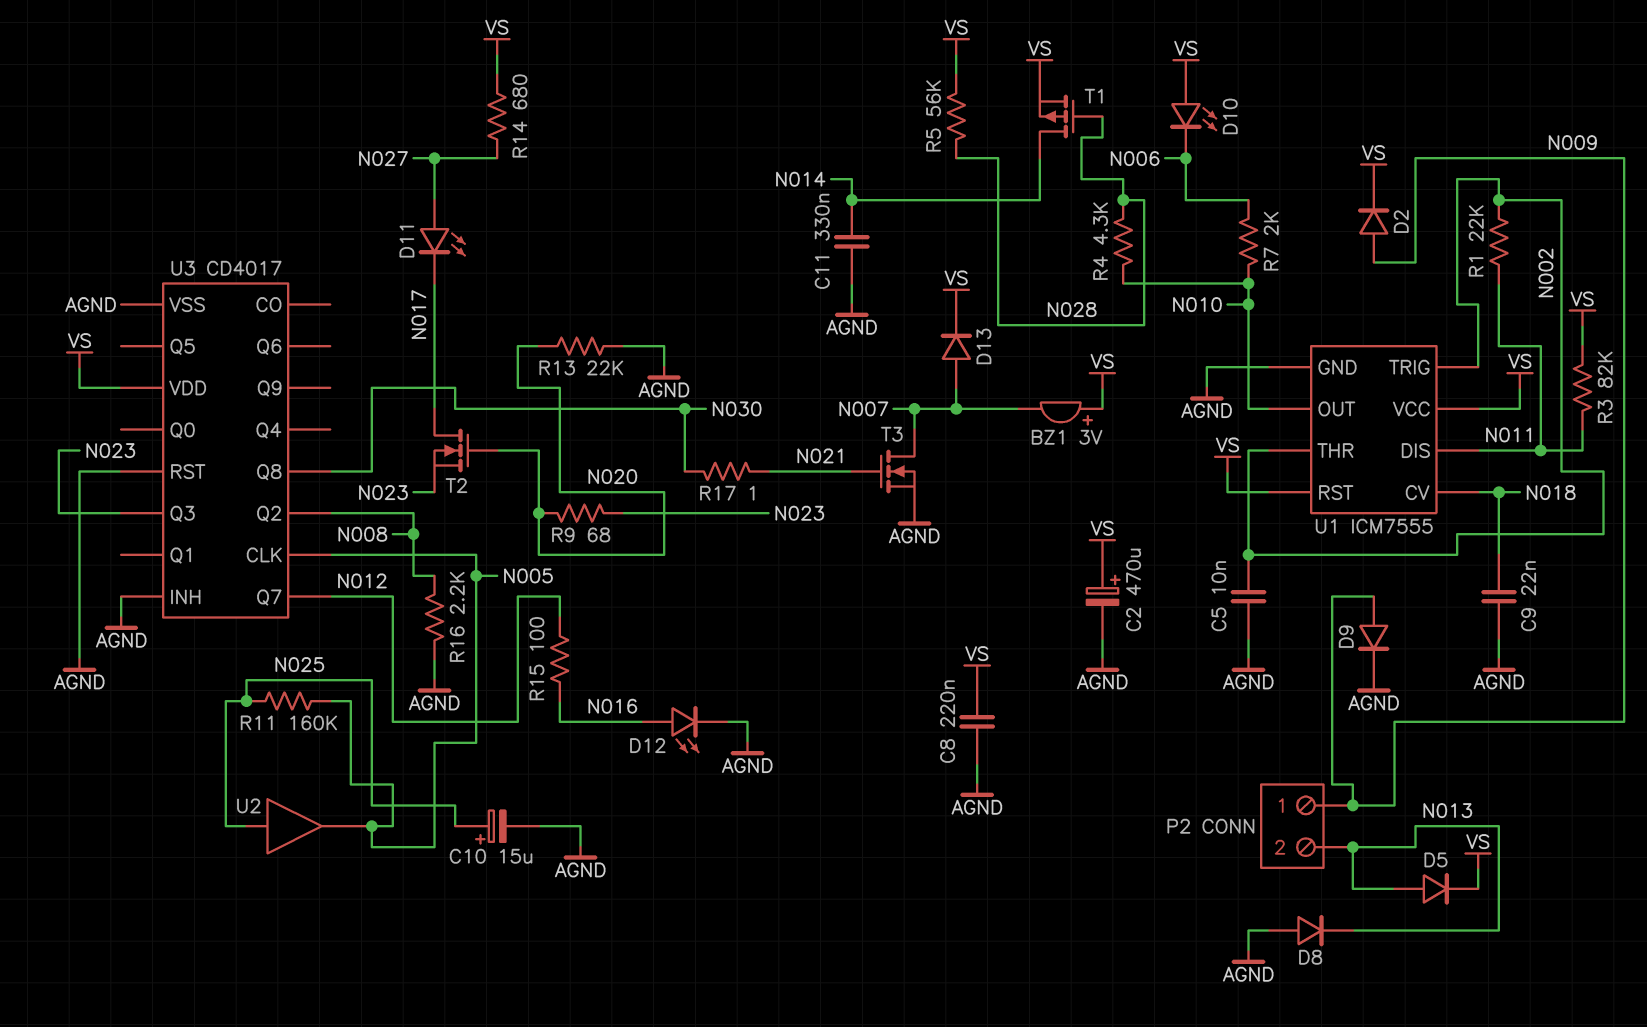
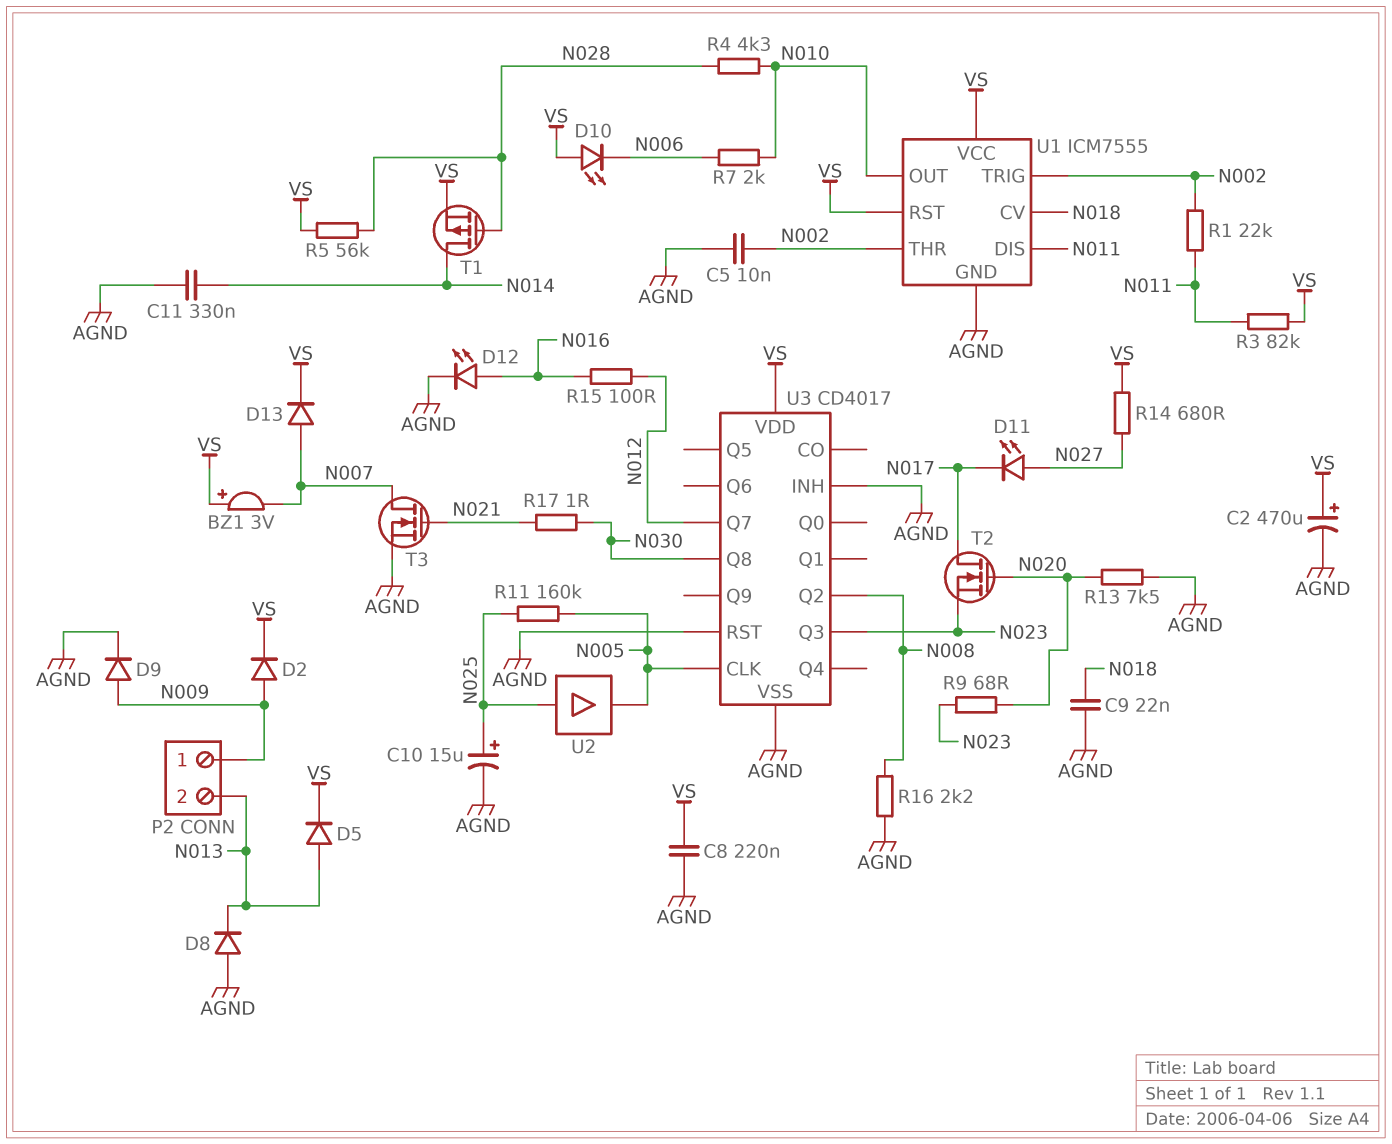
R13: 22k (AGND, N020) -> 7.5k (AGND, N020)

